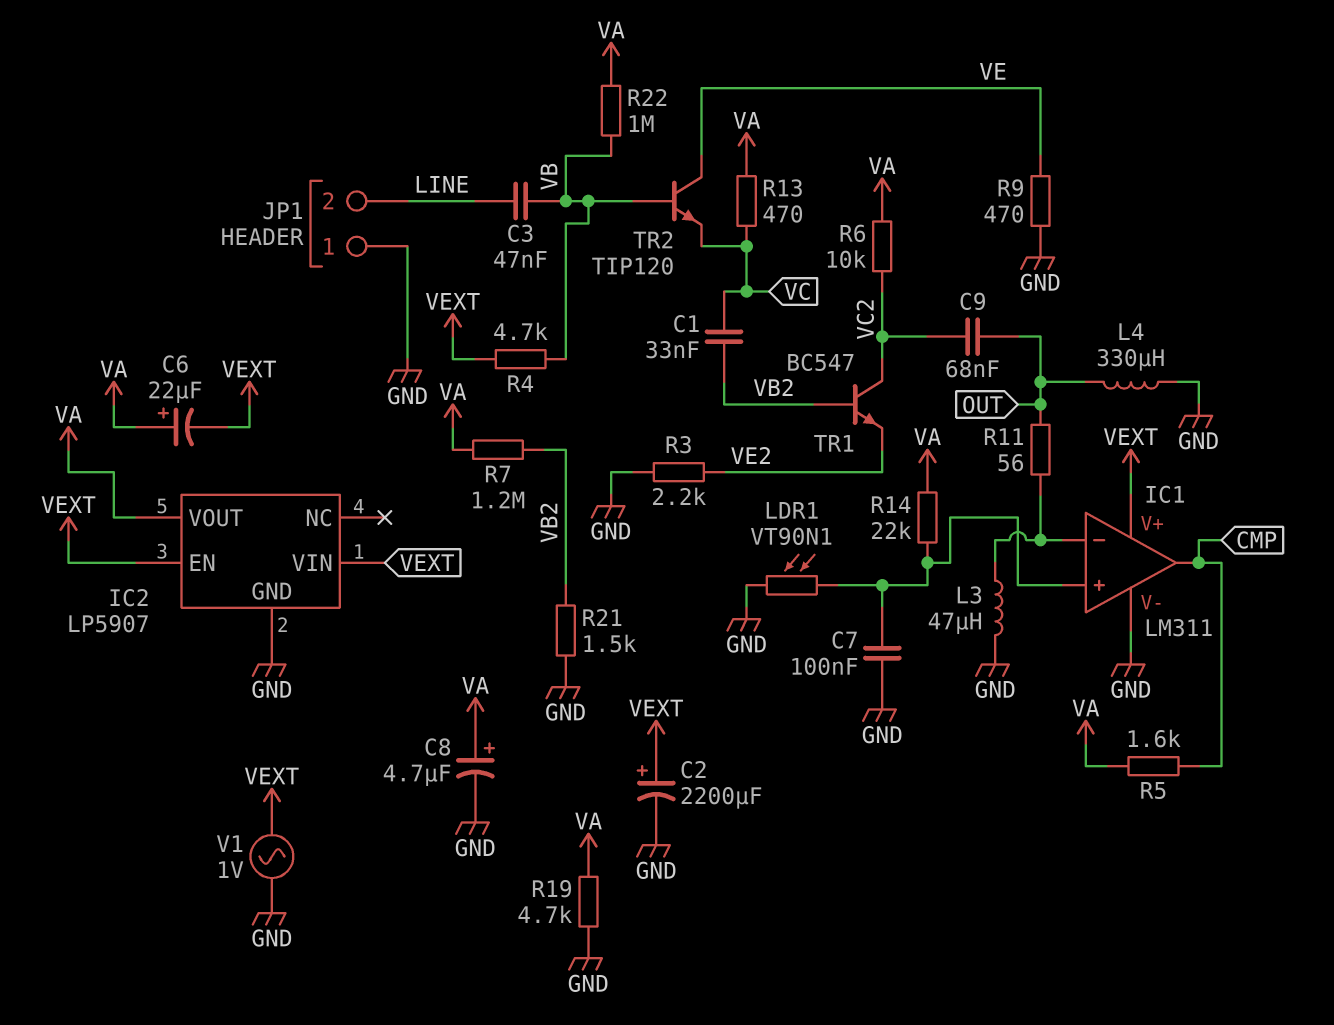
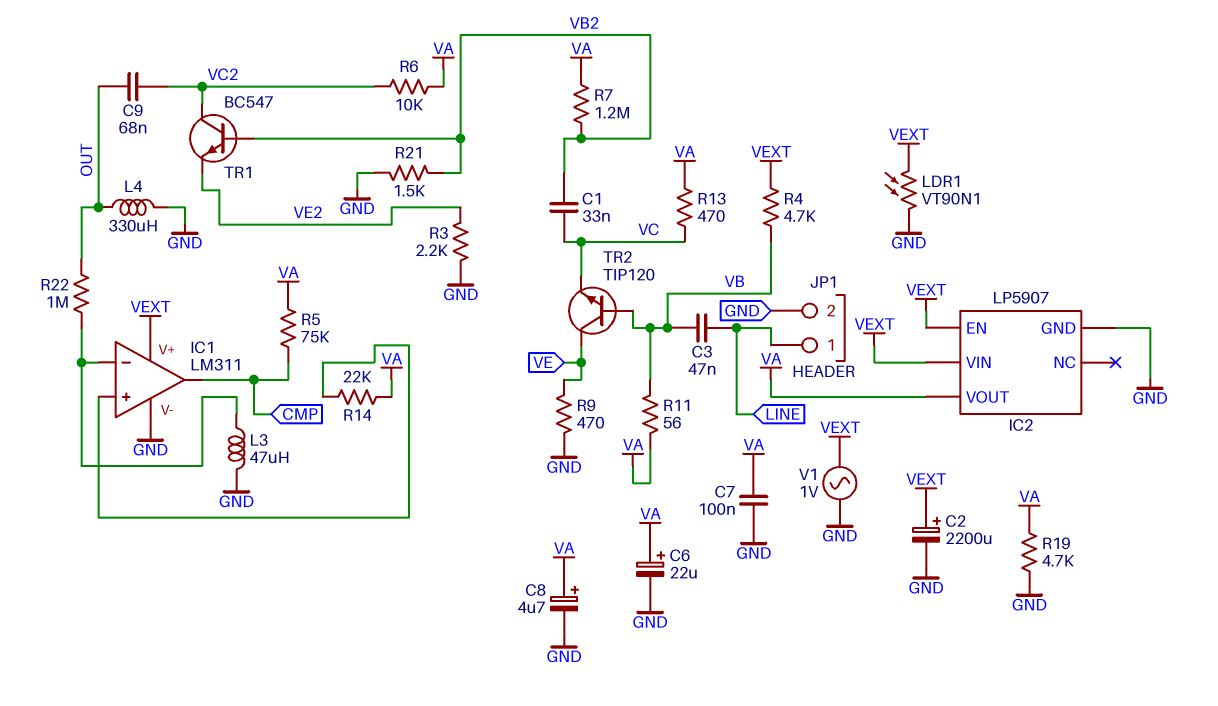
C6: 22uF (plus VA, minus VEXT) -> 22uF (plus VA, minus GND)
C7: 100nF (GND, IC1/in+) -> 100nF (GND, VA)
JP1 pin 1: GND -> LINE
JP1 pin 2: LINE -> GND
LDR1: VT90N1 (GND, IC1/in+) -> VT90N1 (GND, VEXT)
R5: 1.6k (CMP, VA) -> 75k (CMP, VA)
R11: 56 (IC1/in-, OUT) -> 56 (VA, VB)
R22: 1M (VA, VB) -> 1M (IC1/in-, OUT)

